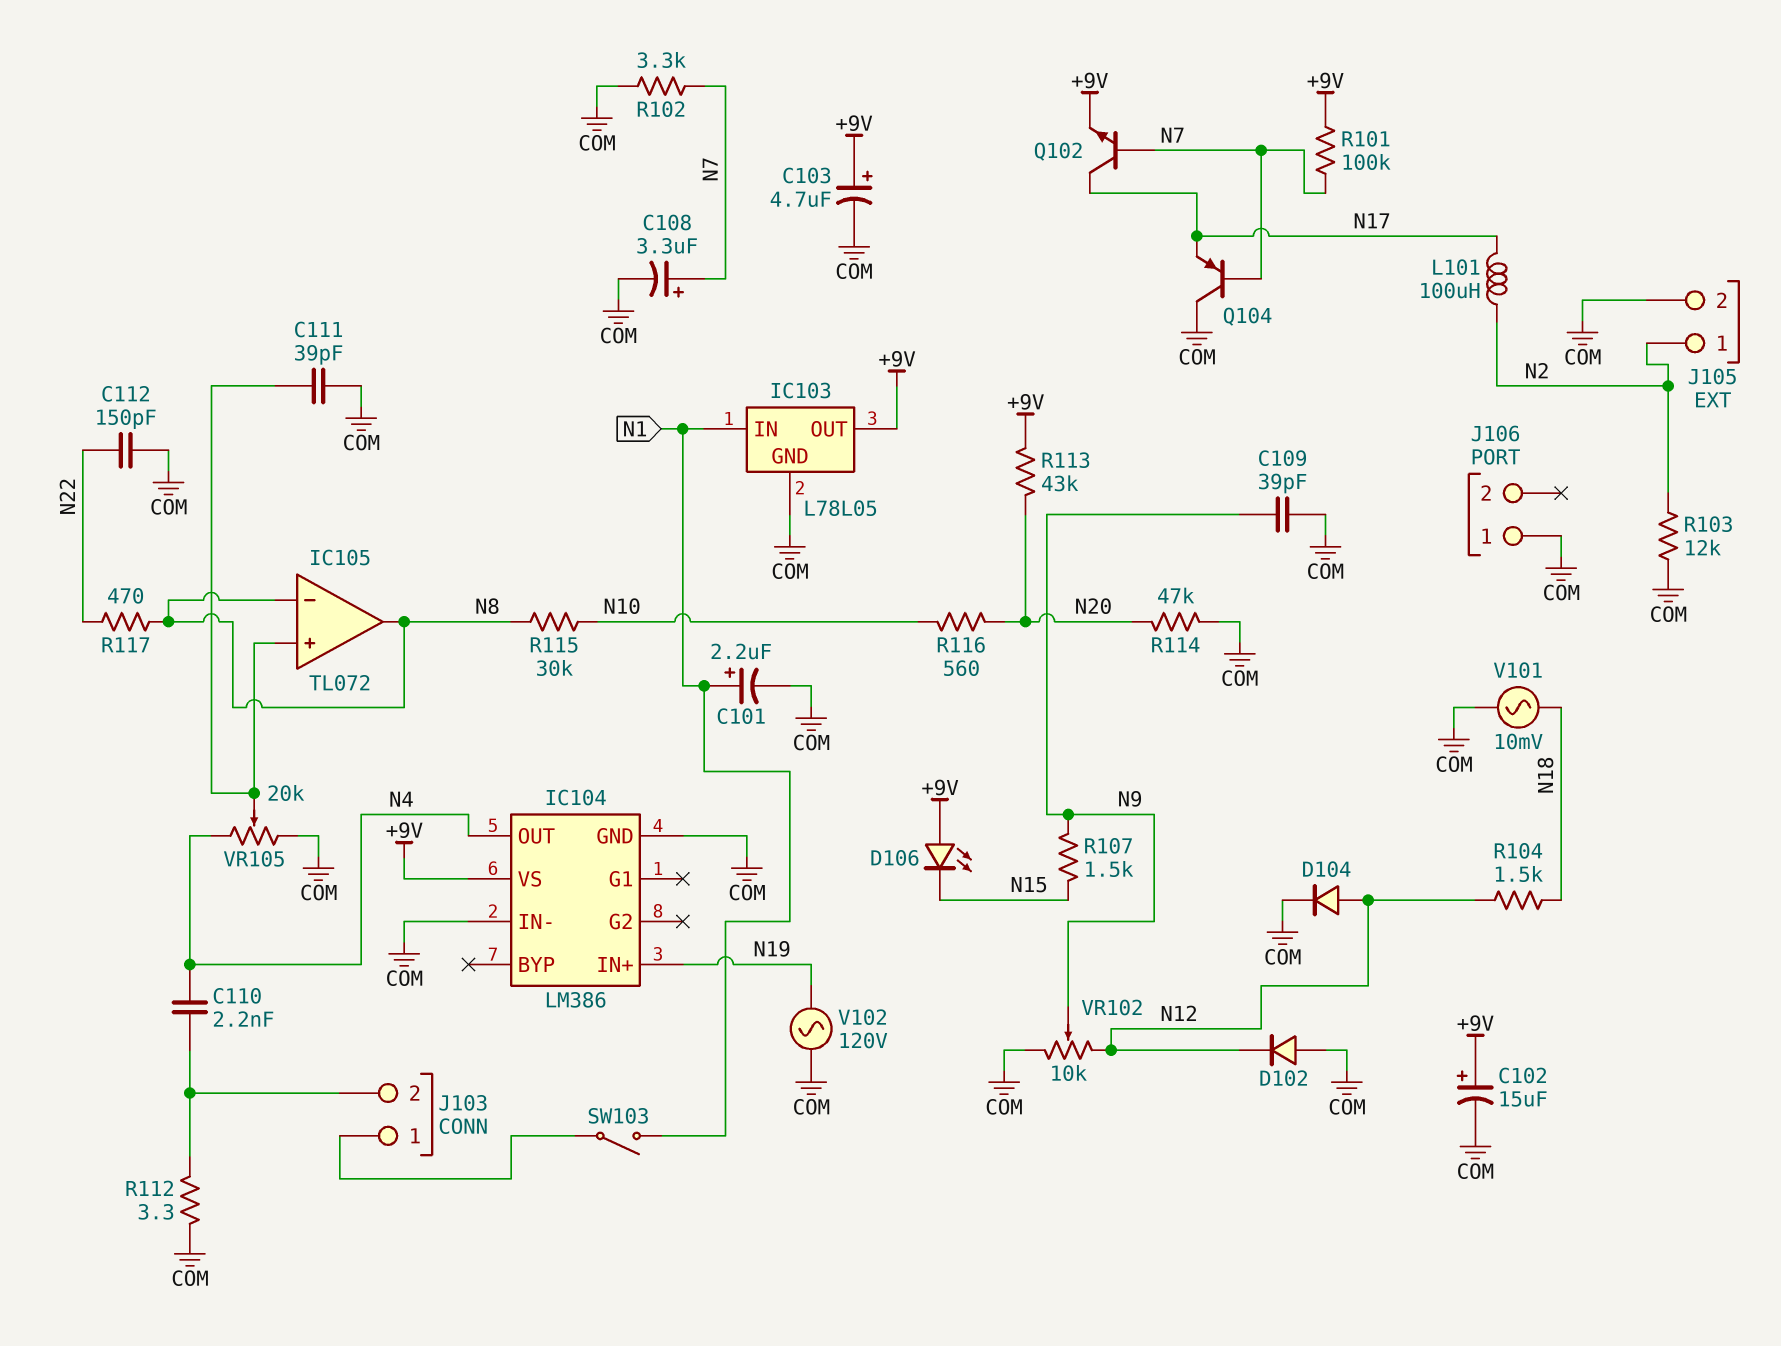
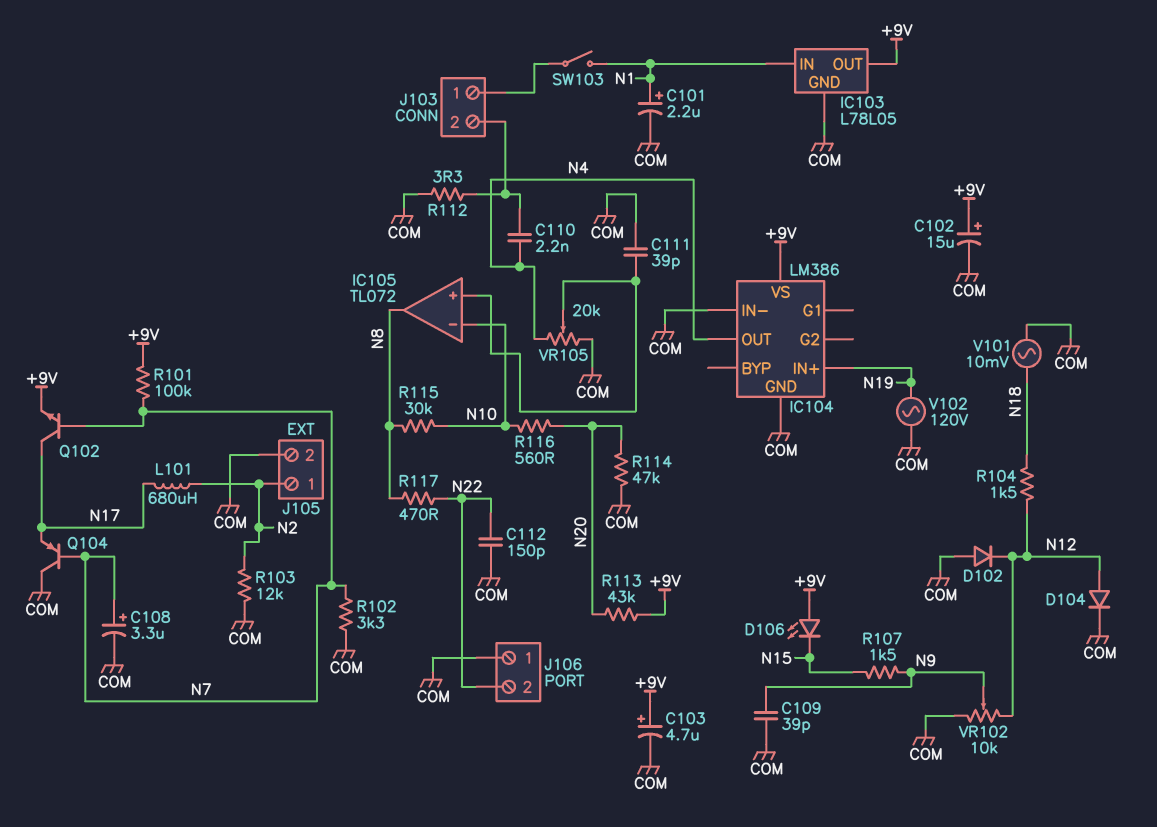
IC105 pin in-: N8 -> N10
J106 pin 2: none -> N22
L101: 100uH (N2, N17) -> 680uH (N2, N17)

